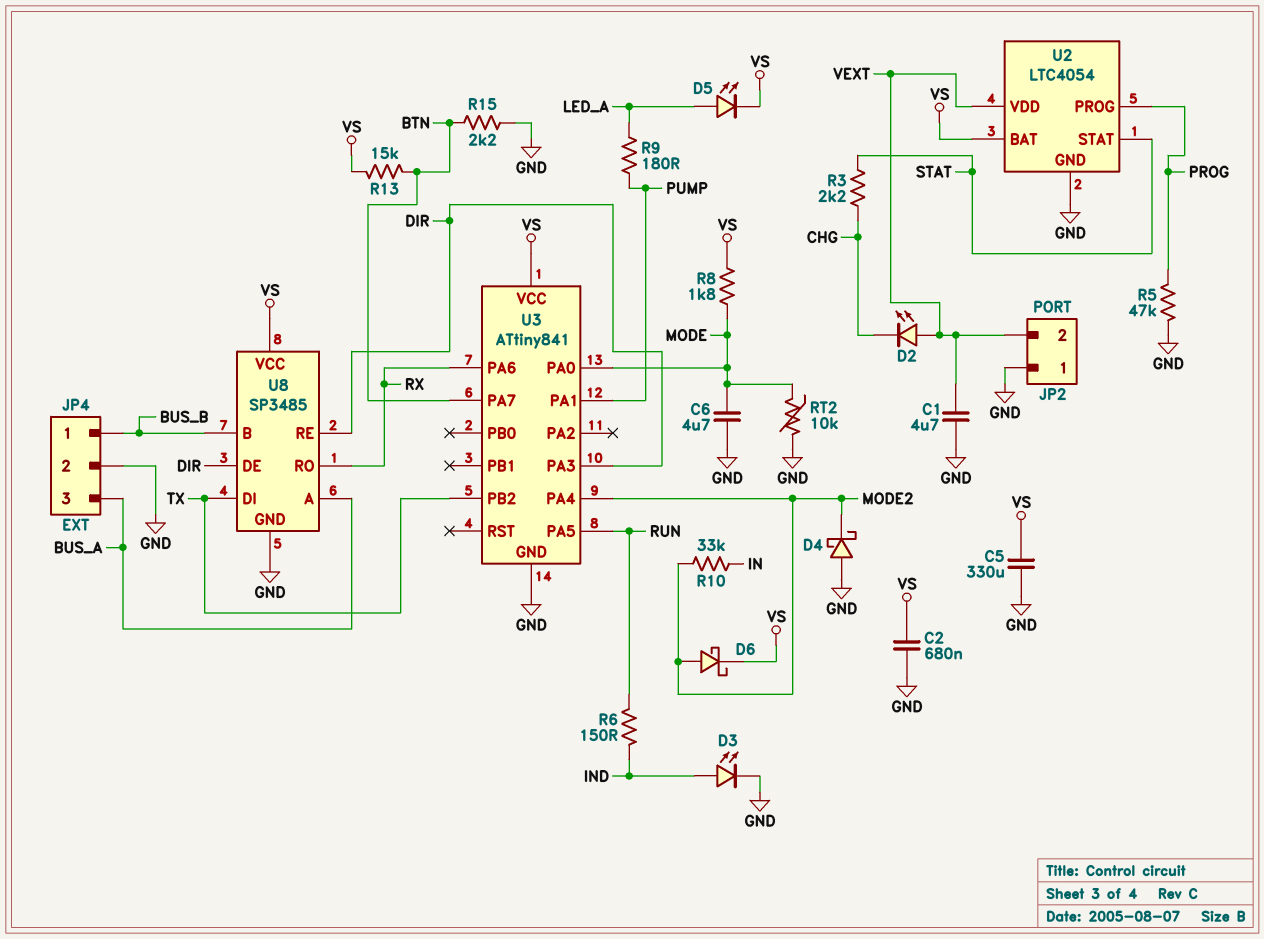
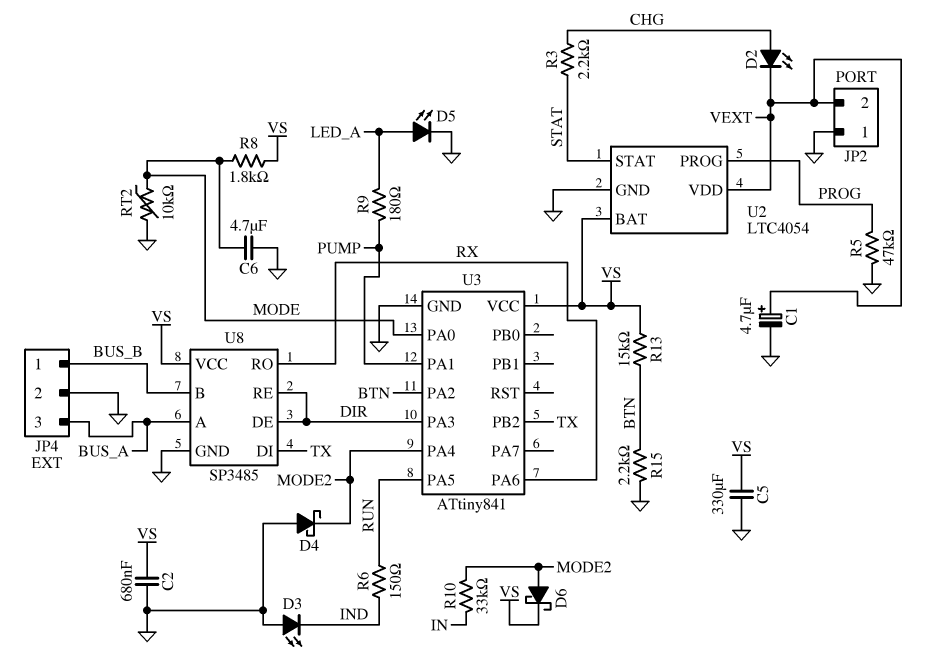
C1: 4.7uF (GND, VEXT) -> 4.7uF (plus VEXT, minus GND)
D2: LED (A VEXT, K CHG) -> LED (A CHG, K VEXT)
D3: LED (A IND, K GND) -> LED (A GND, K IND)
D5: LED (A LED_A, K VS) -> LED (A LED_A, K GND)
U3 pin PA2: none -> BTN
U3 pin PA7: BTN -> none

